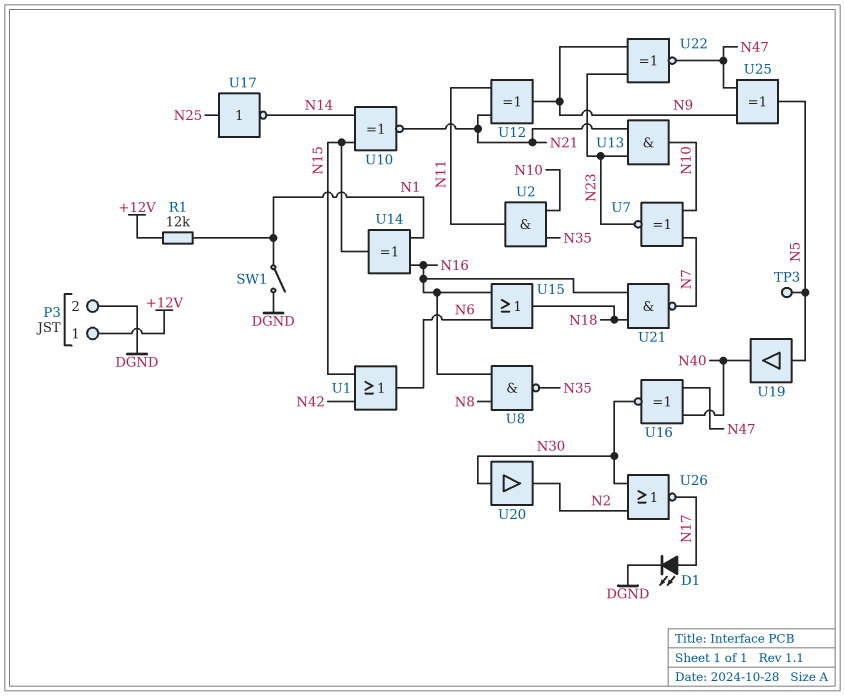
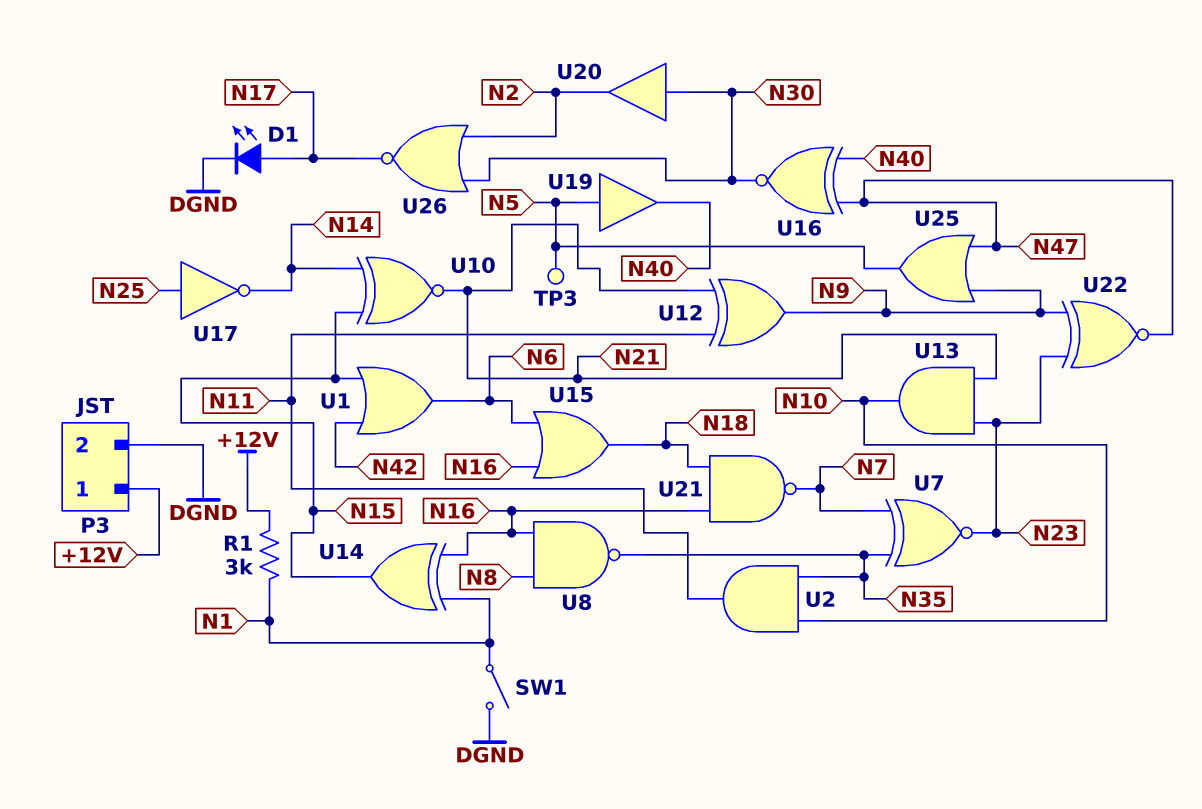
R1: 12k (+12V, N1) -> 3k (+12V, N1)
U7: XNOR (in N7, in N10, out N23) -> XNOR (in N7, in N35, out N23)
U25: XOR (in N9, in N47, out N5) -> OR (in N9, in N47, out N5)

